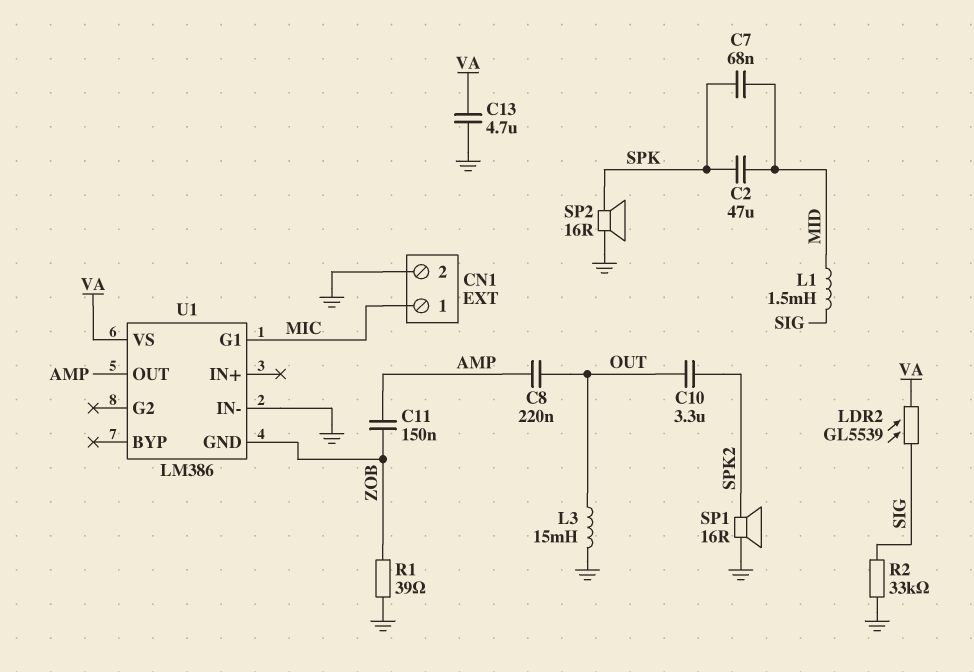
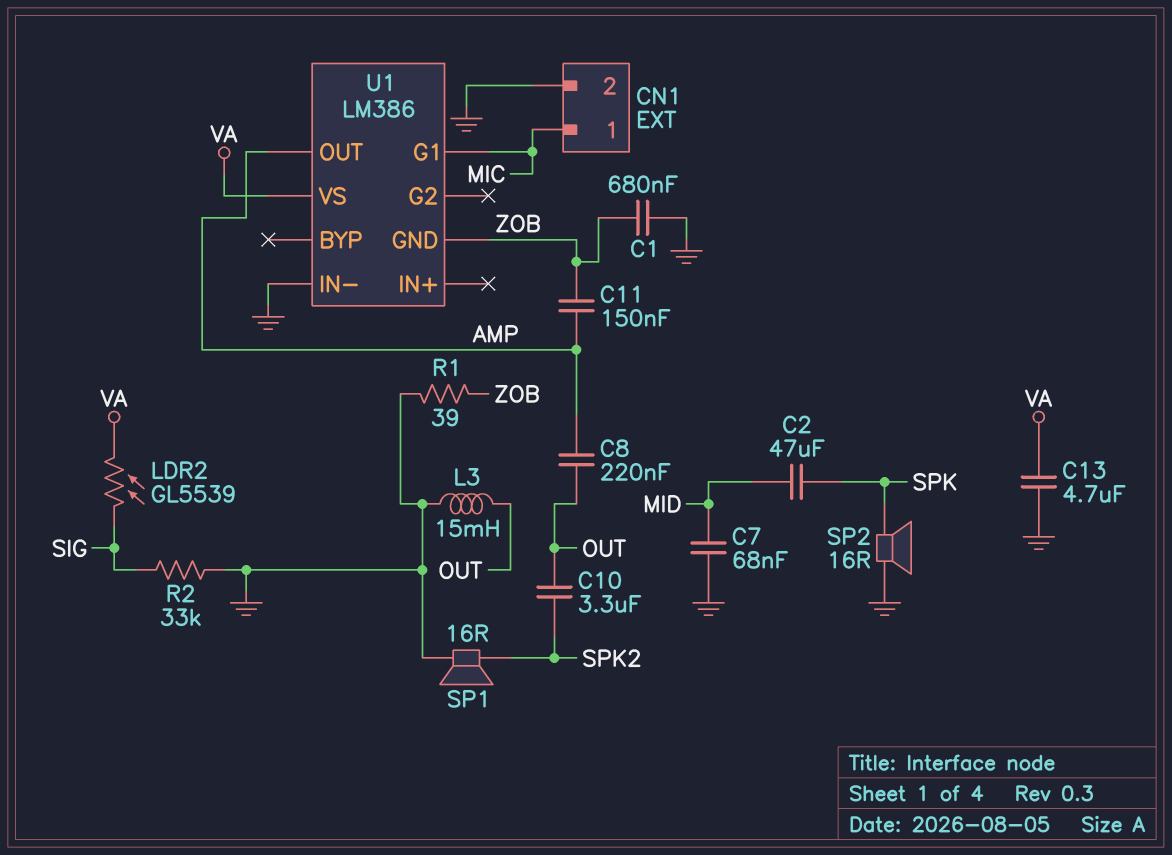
C1: none -> 680nF (GND, ZOB)
C7: 68nF (MID, SPK) -> 68nF (GND, MID)
L1: 1.5mH (MID, SIG) -> none

